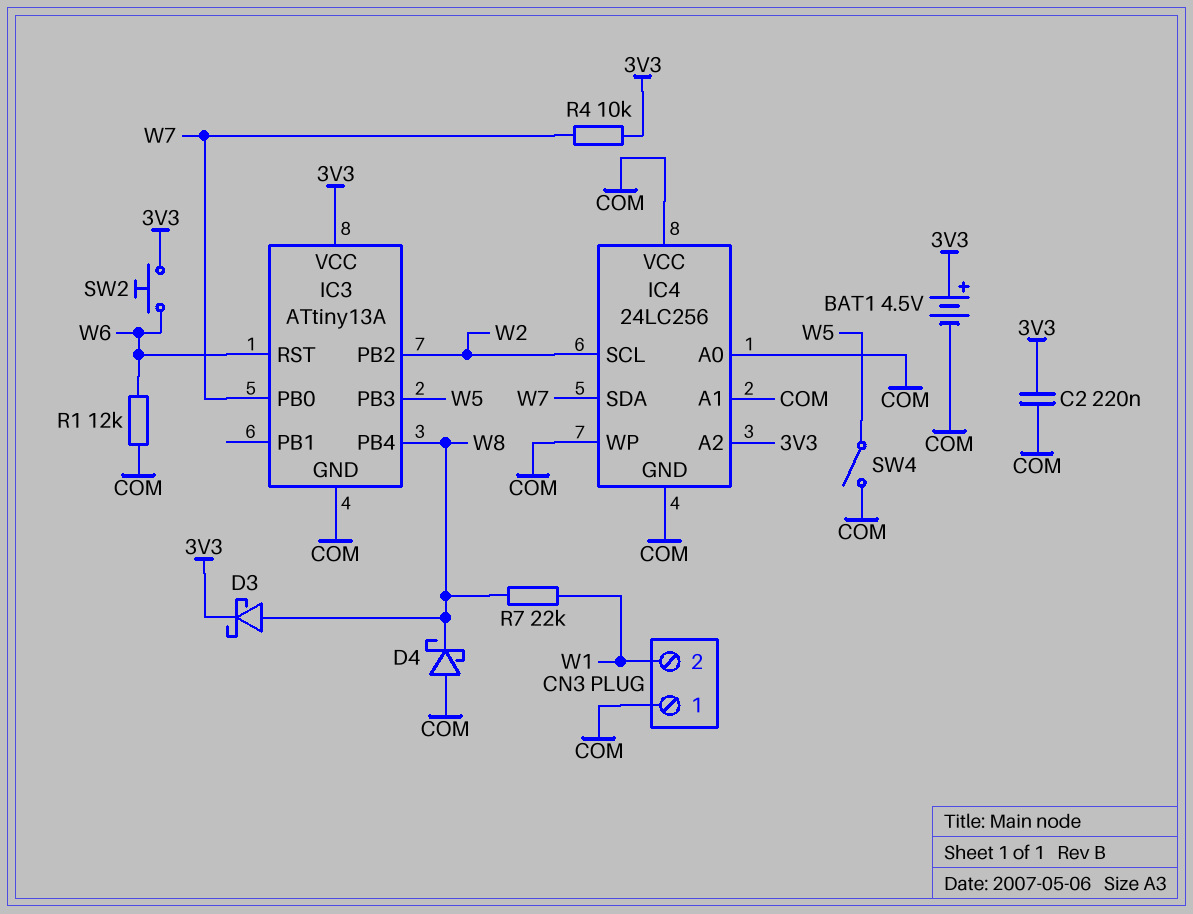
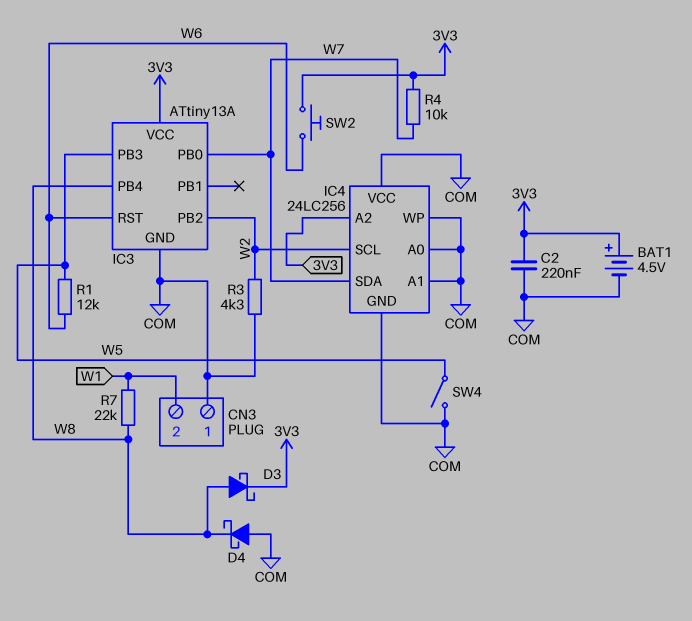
R1: 12k (COM, W6) -> 12k (W5, W6)
R3: none -> 4.3k (COM, W2)

